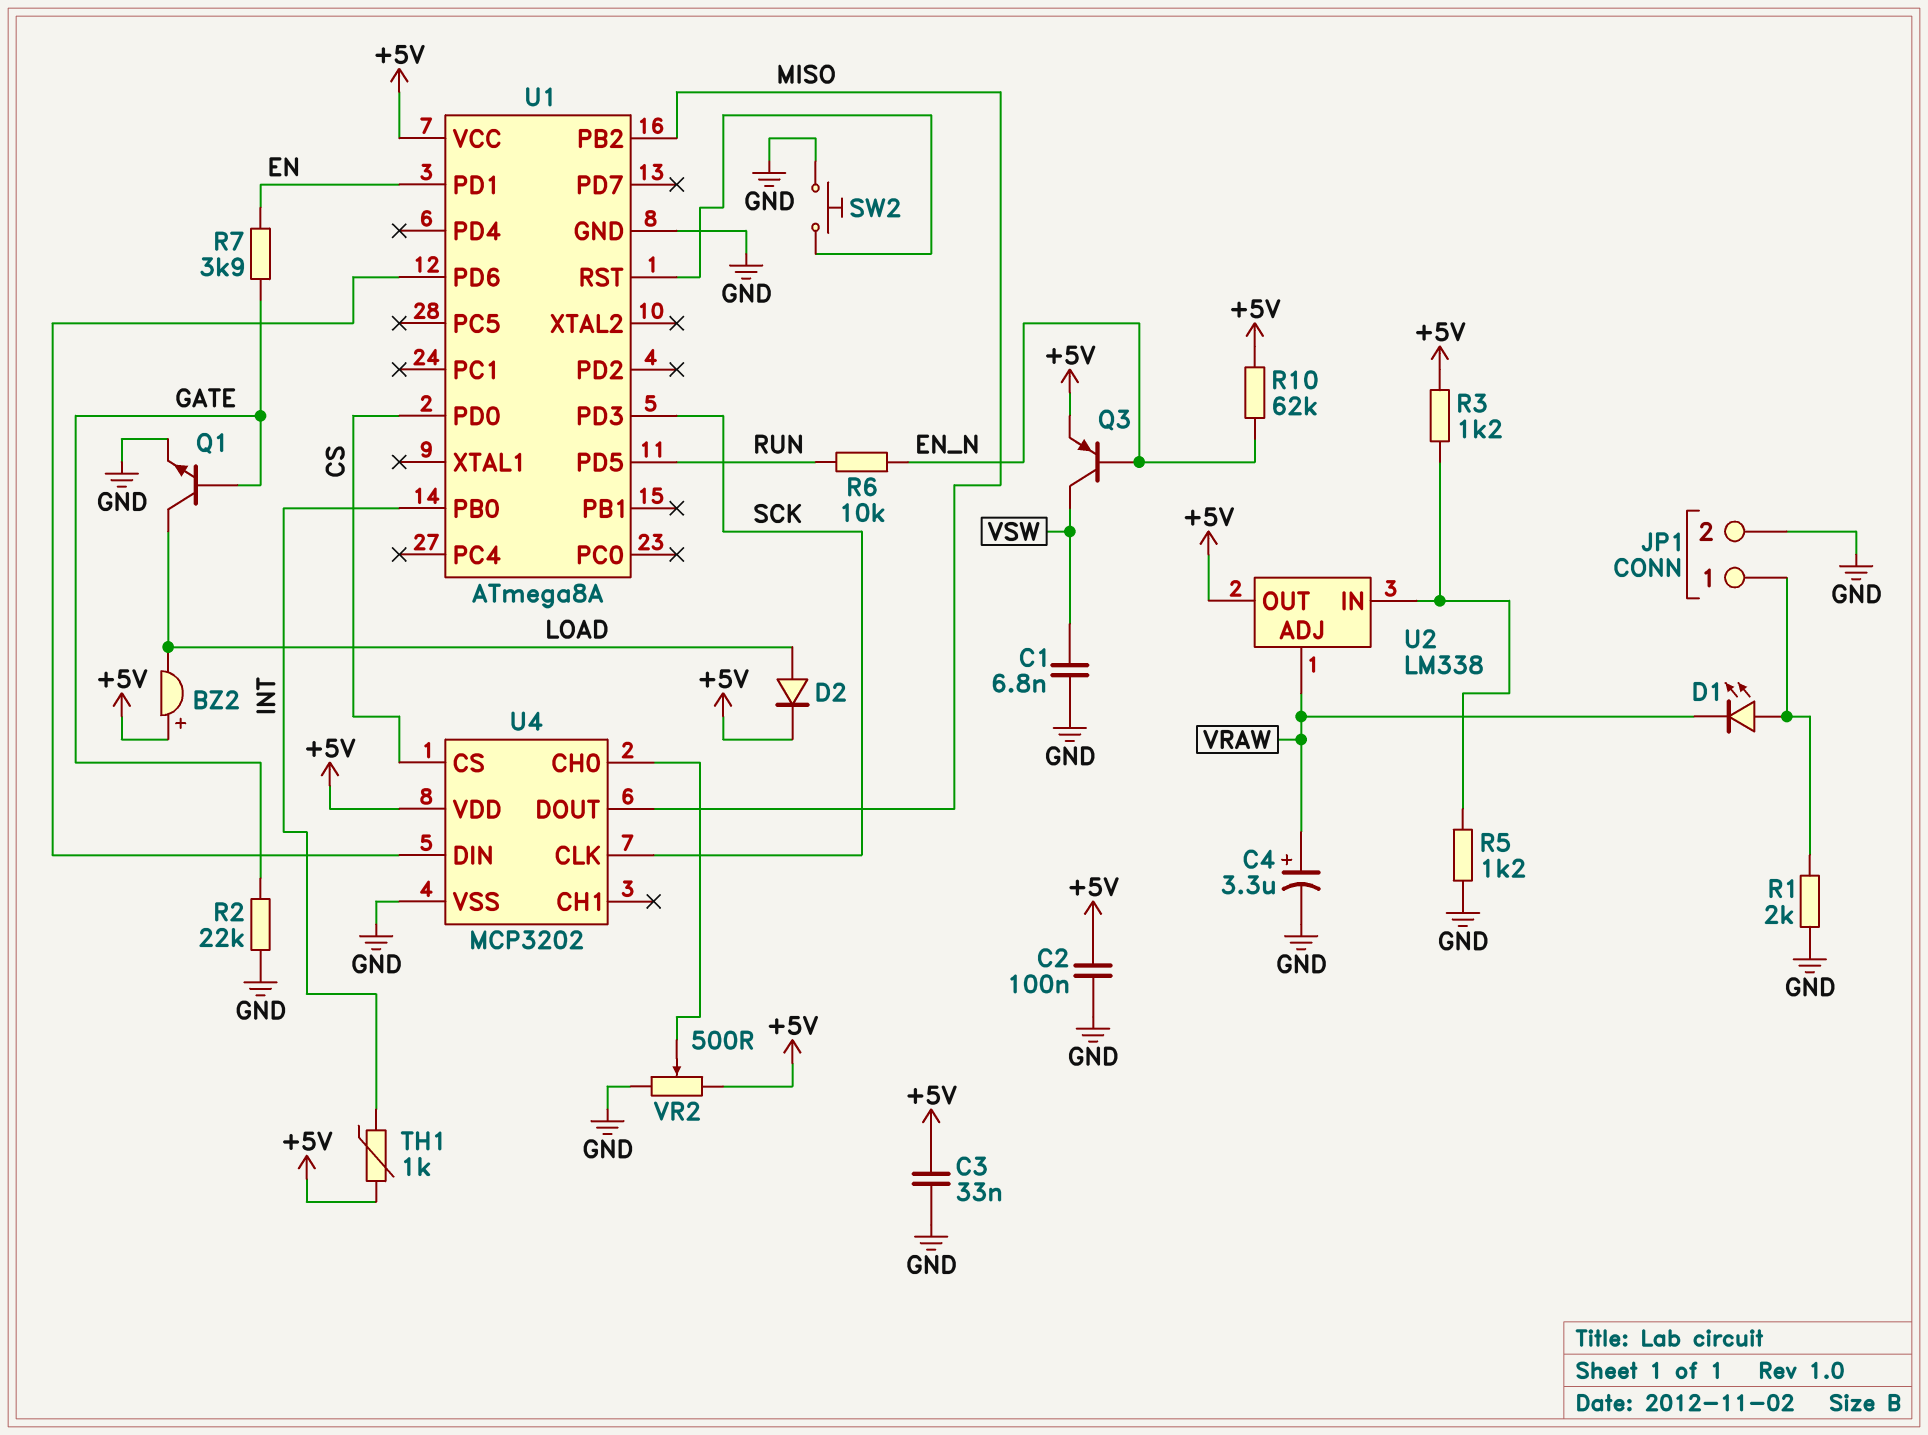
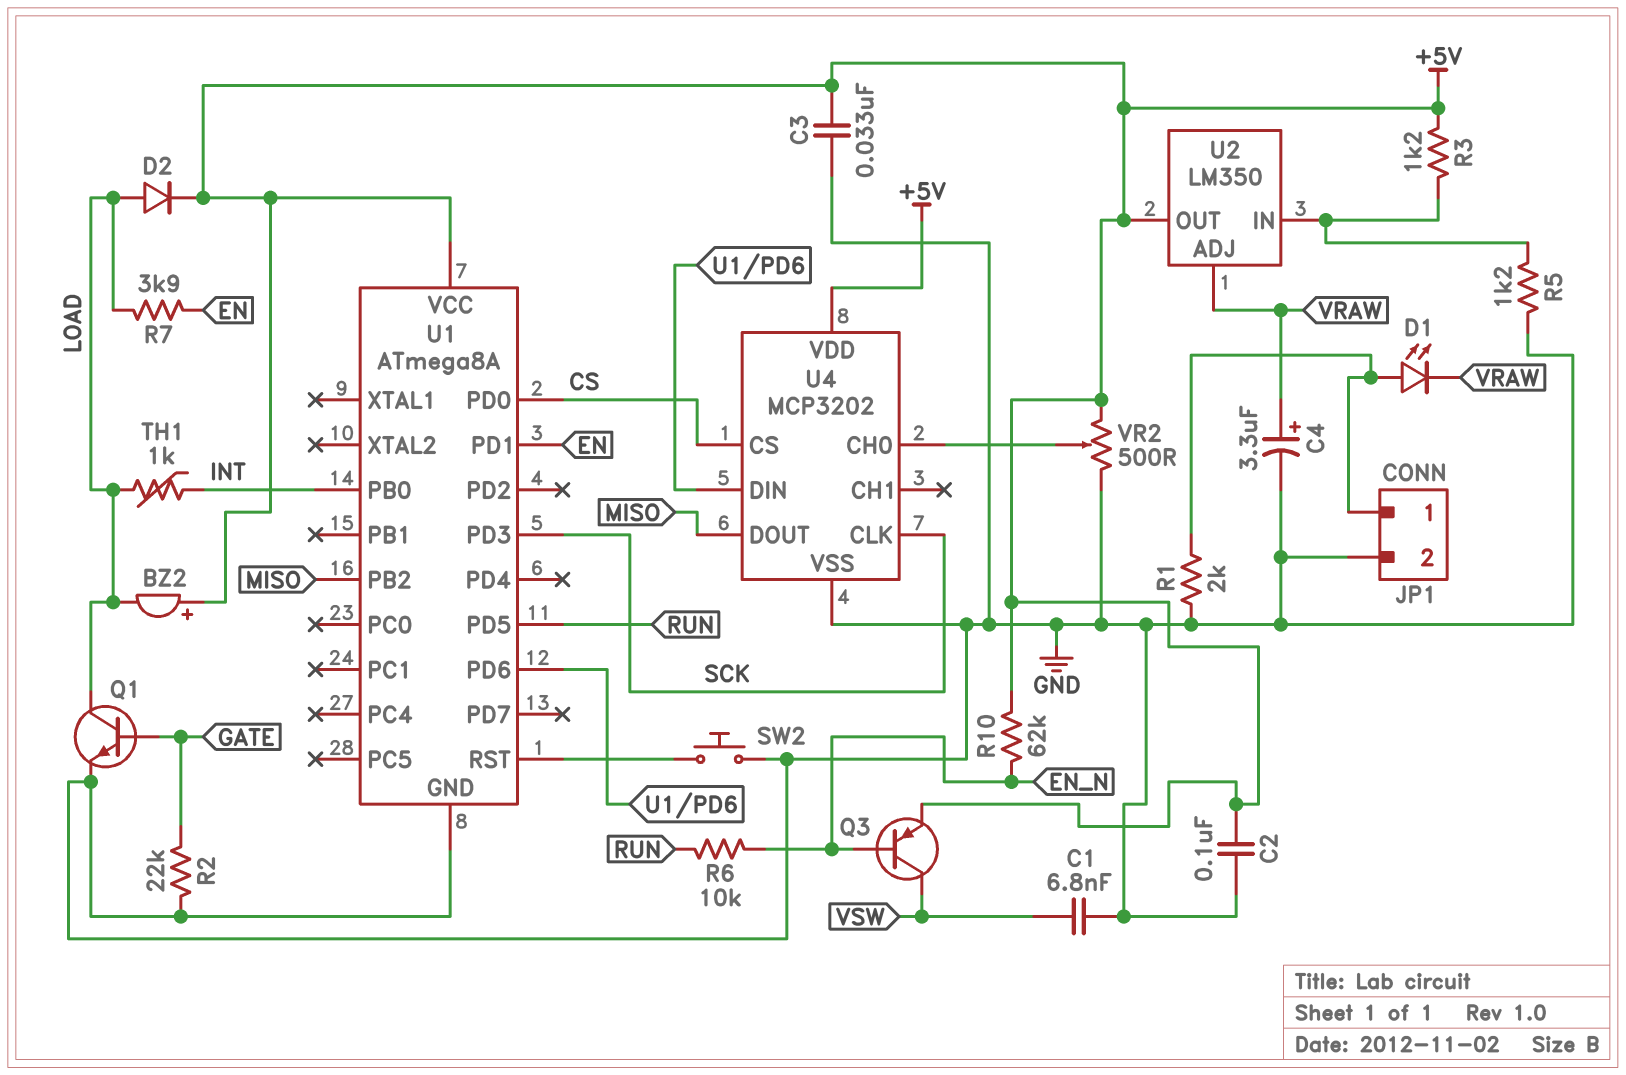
R7: 3.9k (EN, GATE) -> 3.9k (EN, LOAD)
TH1: 1k (+5V, INT) -> 1k (INT, LOAD)
U2: LM338 -> LM350

